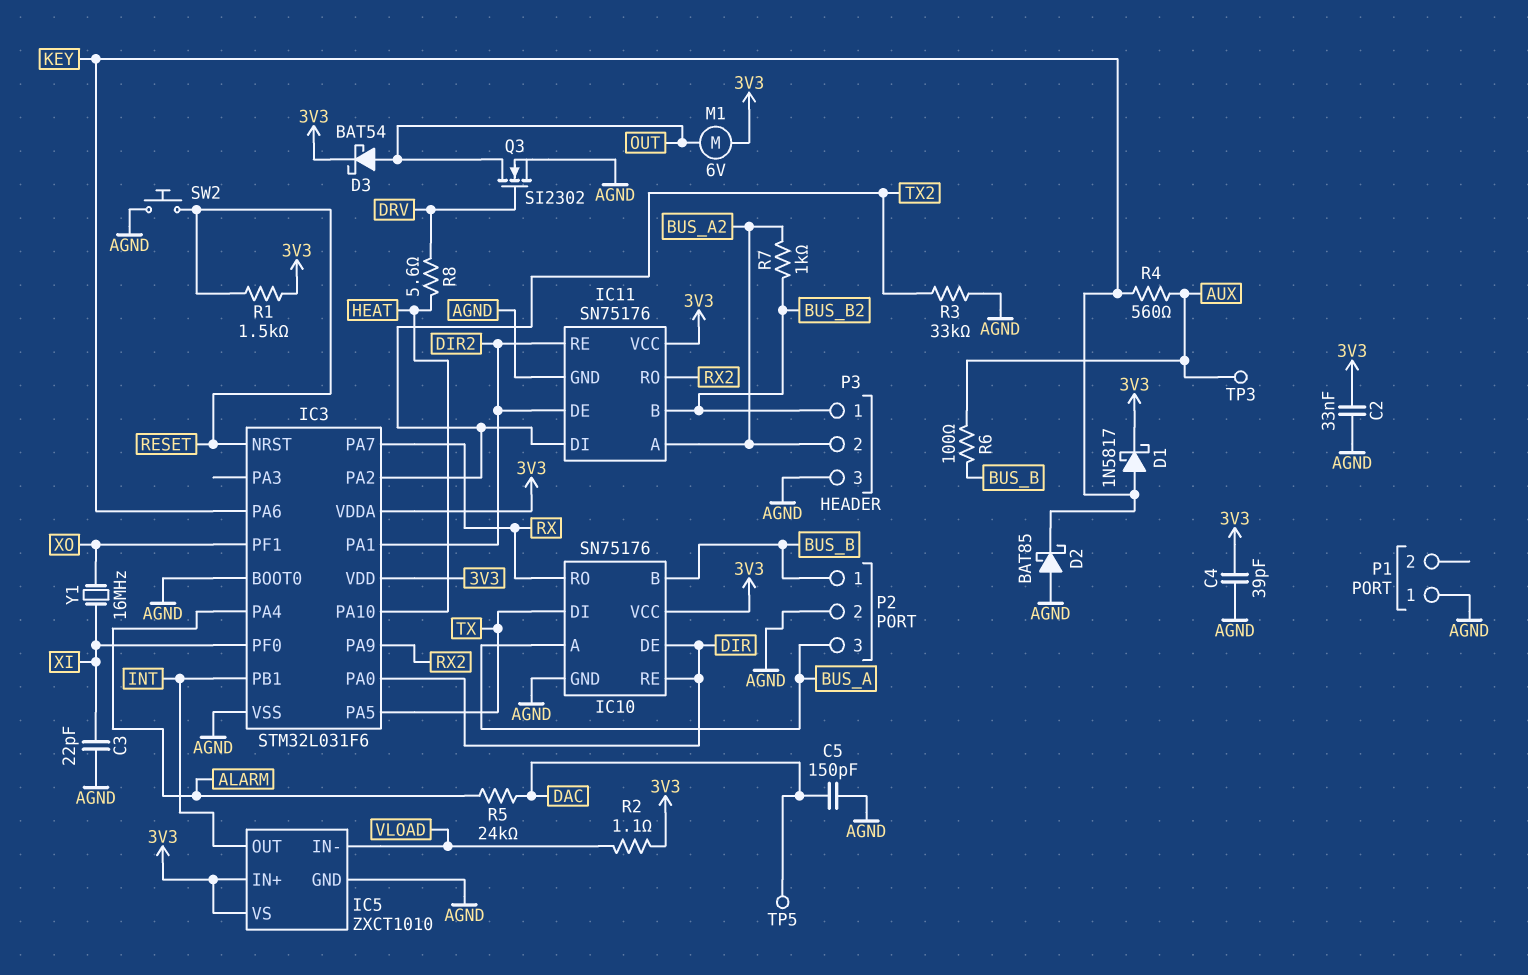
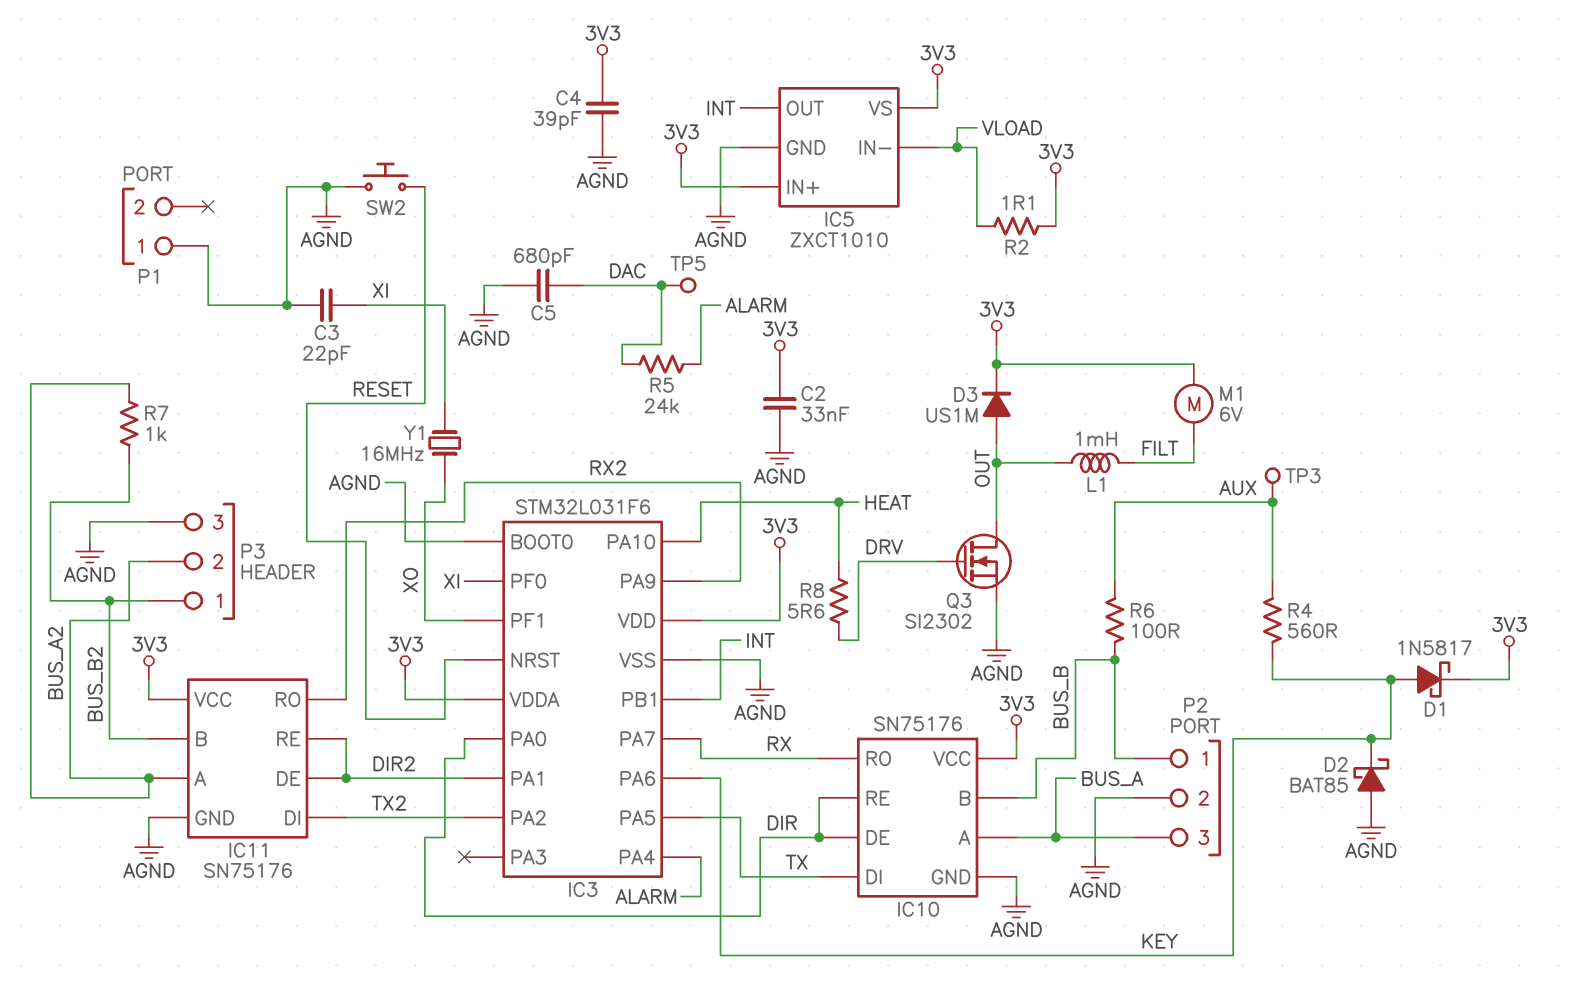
C5: 150pF (AGND, DAC) -> 680pF (AGND, DAC)
D3: schottky BAT54 (A OUT, K 3V3) -> diode US1M (A OUT, K 3V3)
L1: none -> 1mH (FILT, OUT)
M1: motor 6V (3V3, OUT) -> motor 6V (3V3, FILT)
R1: 1.5k (3V3, RESET) -> none
R3: 33k (AGND, TX2) -> none

